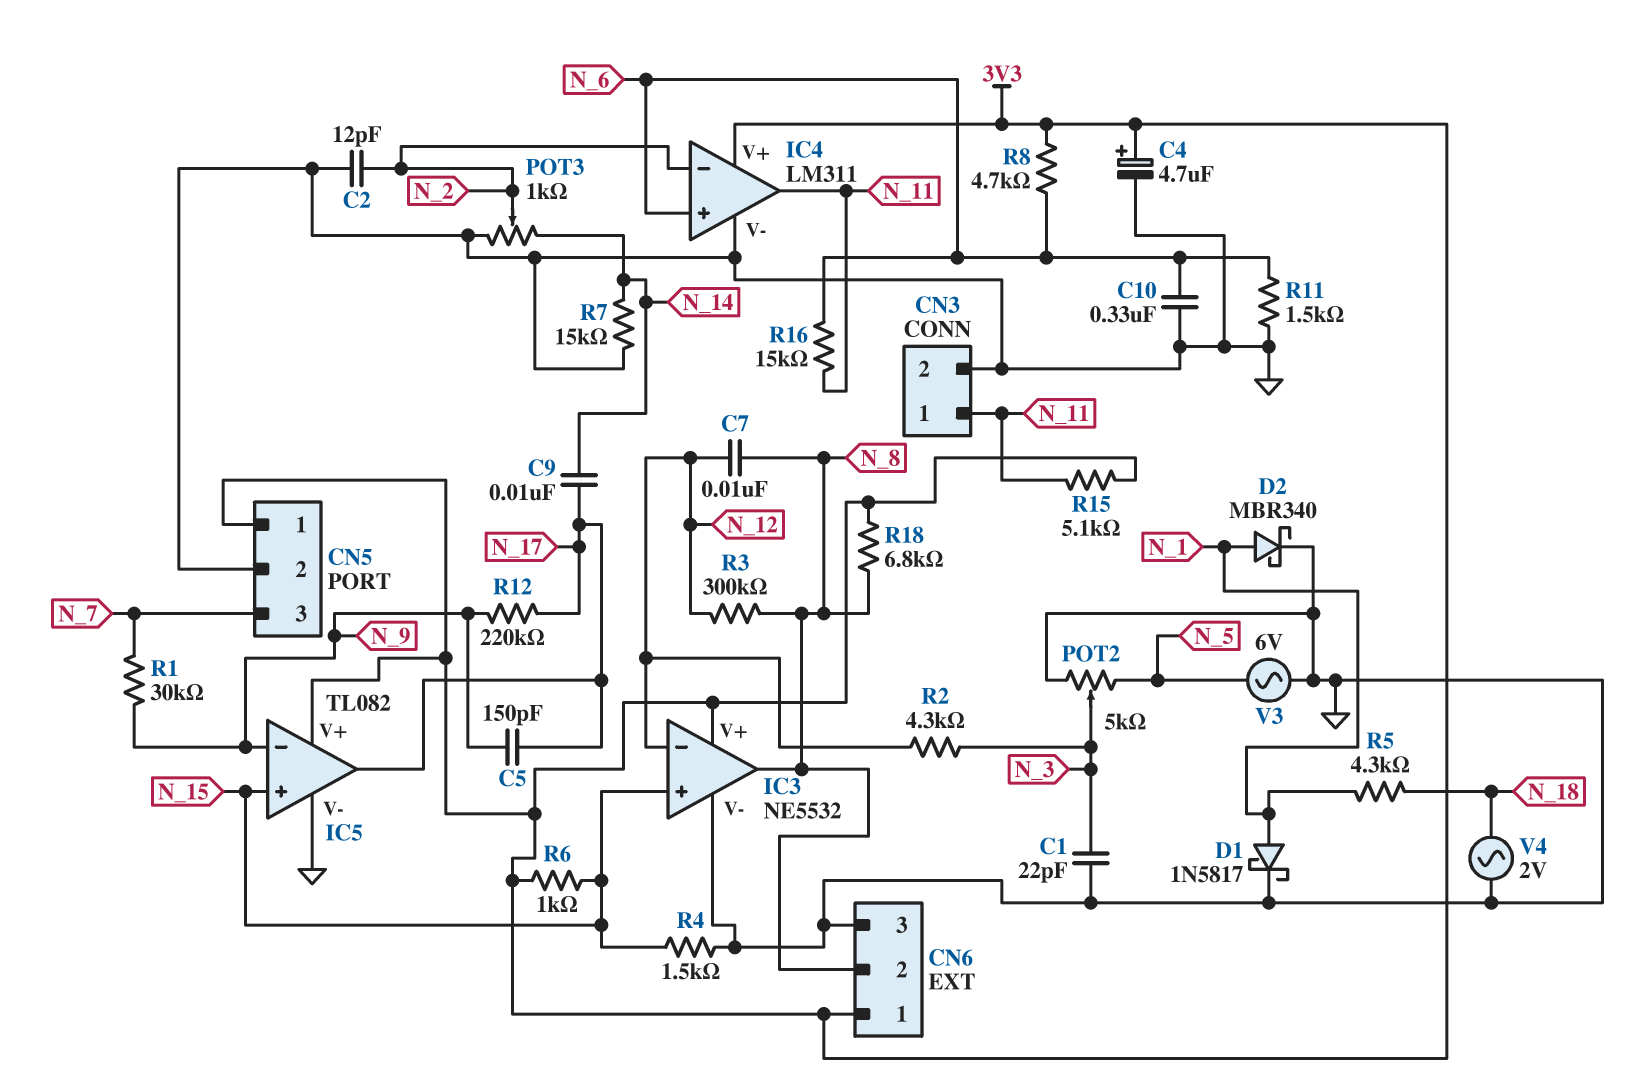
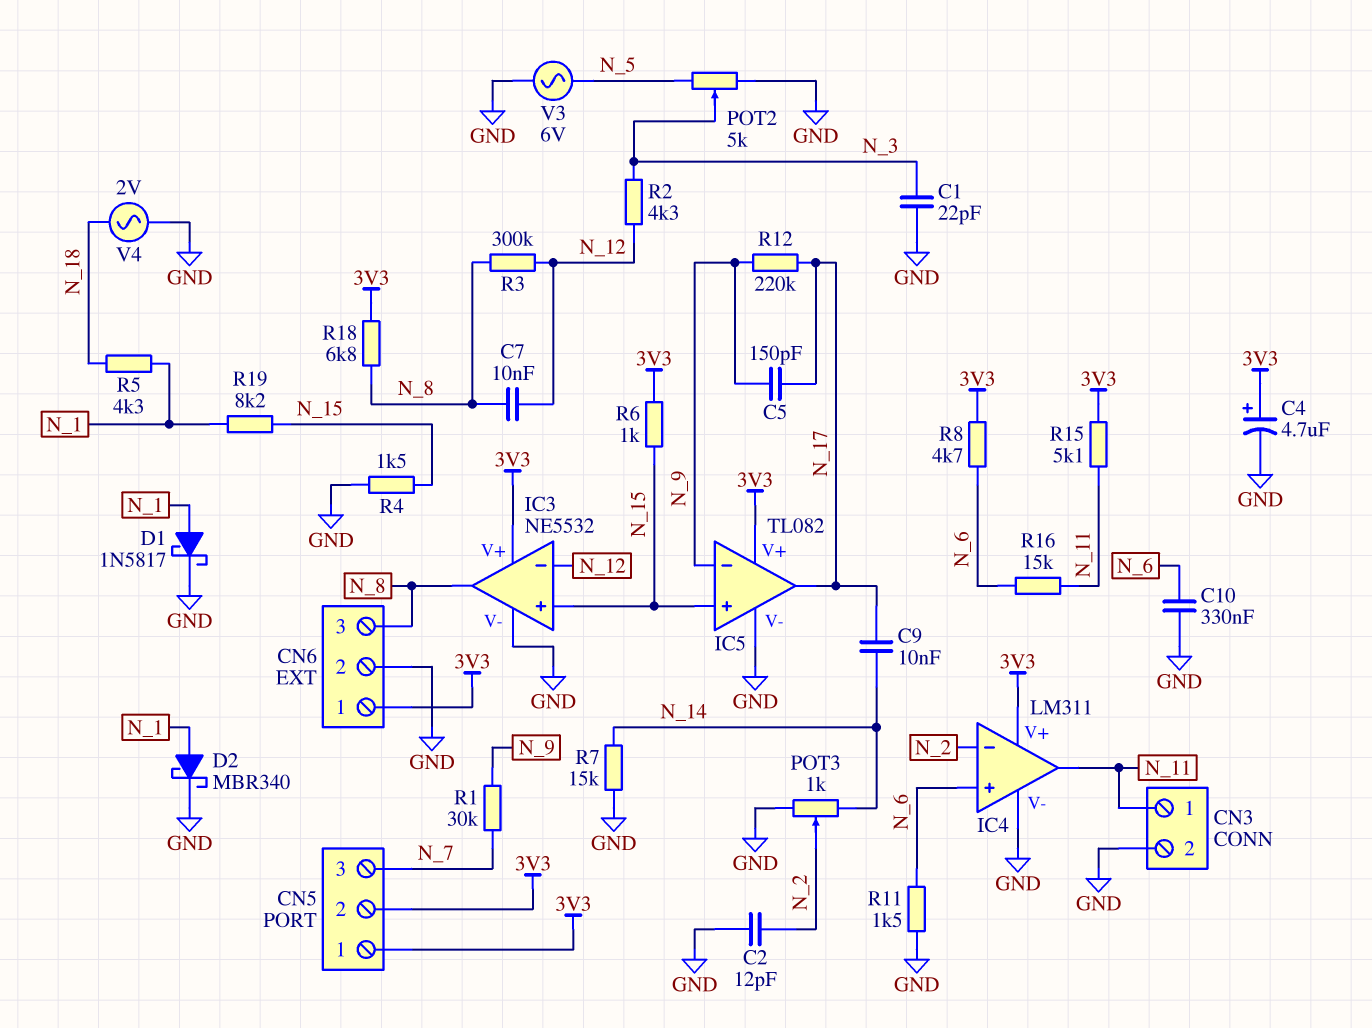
CN5 pin 2: GND -> 3V3
CN6 pin 2: N_8 -> GND
CN6 pin 3: GND -> N_8
R19: none -> 8.2k (N_1, N_15)

